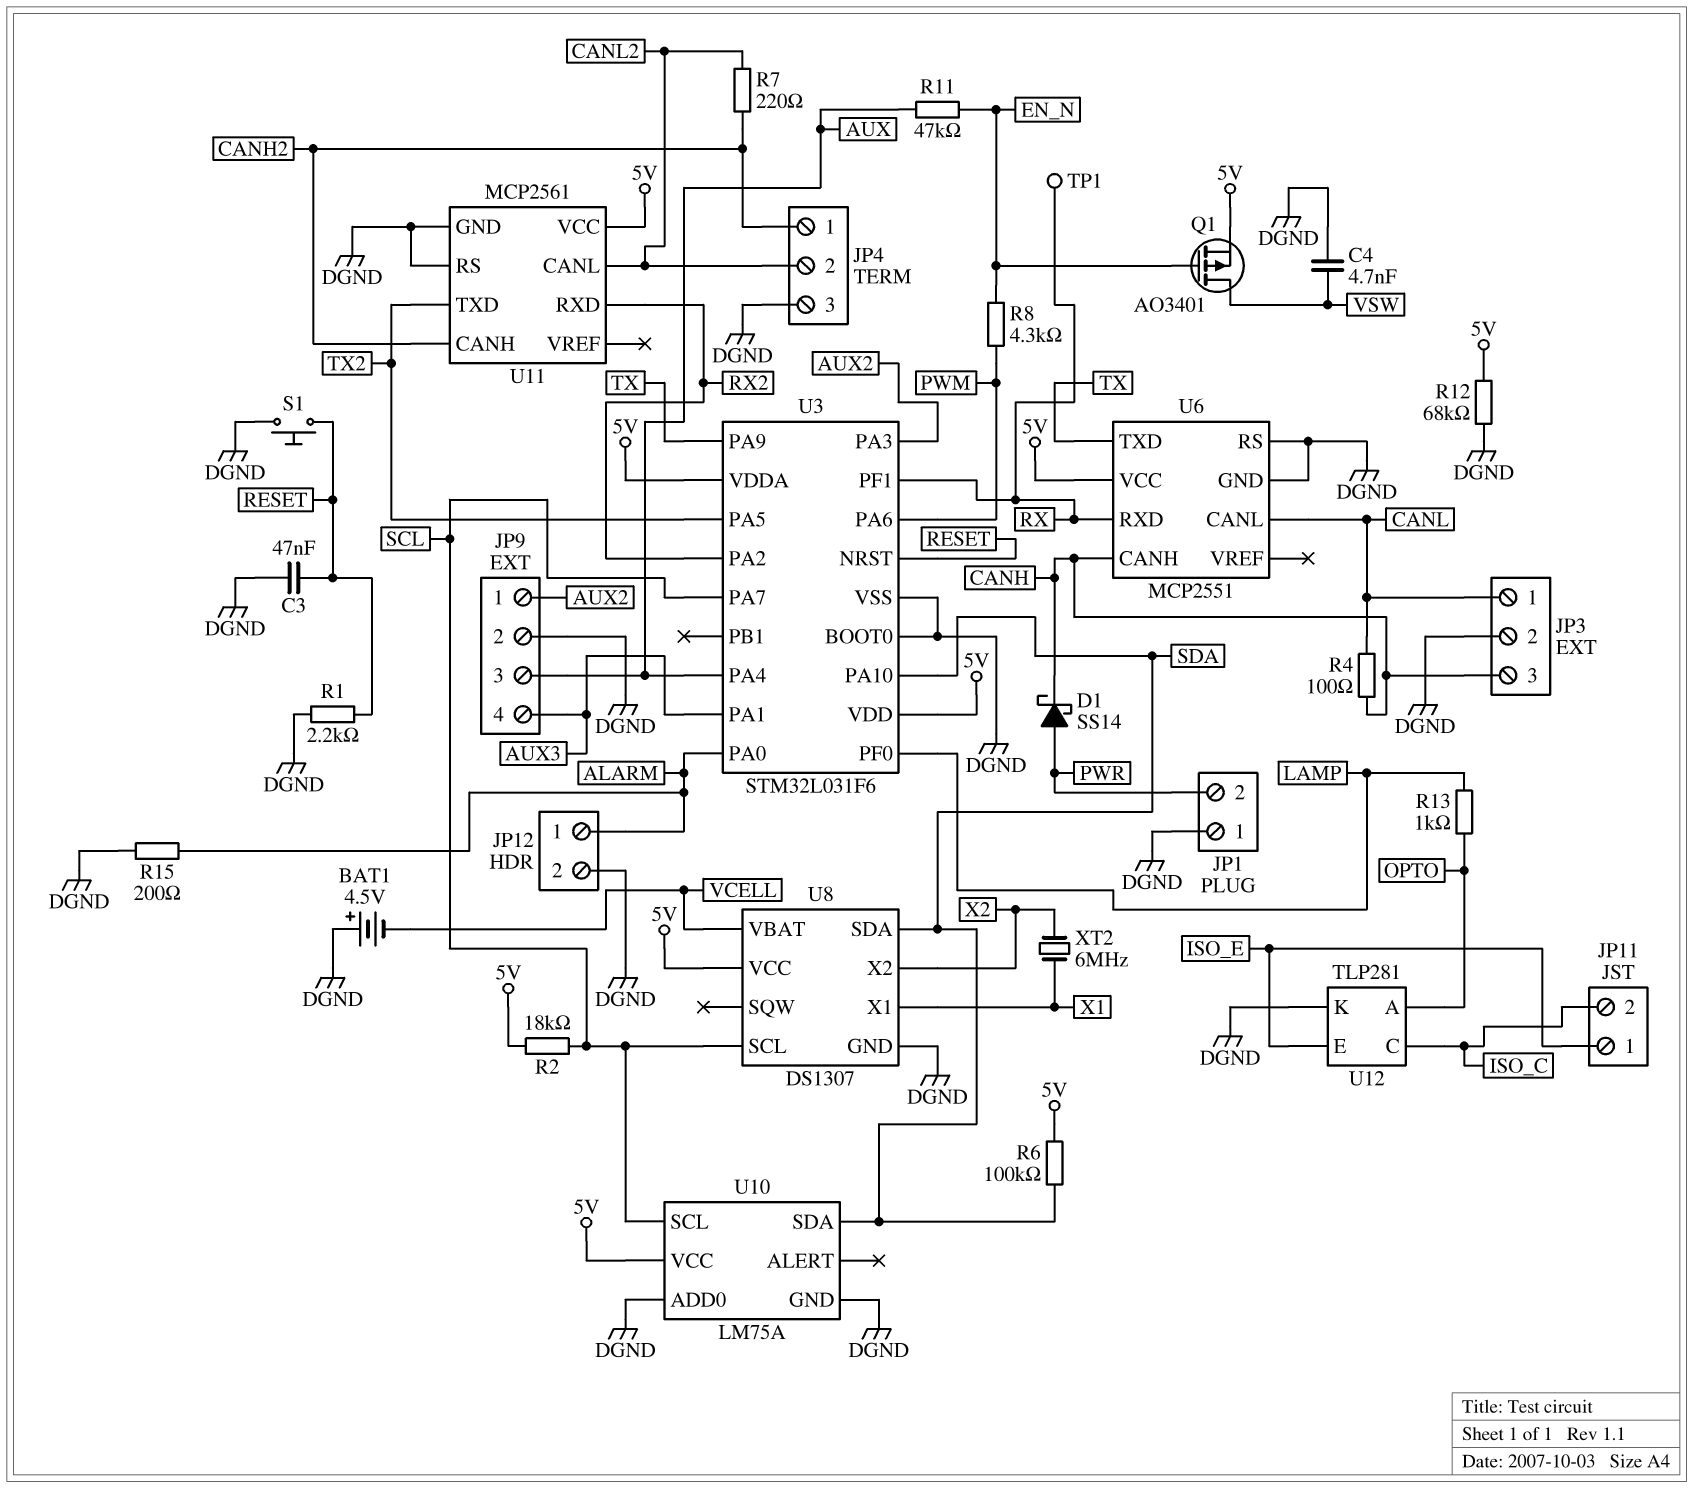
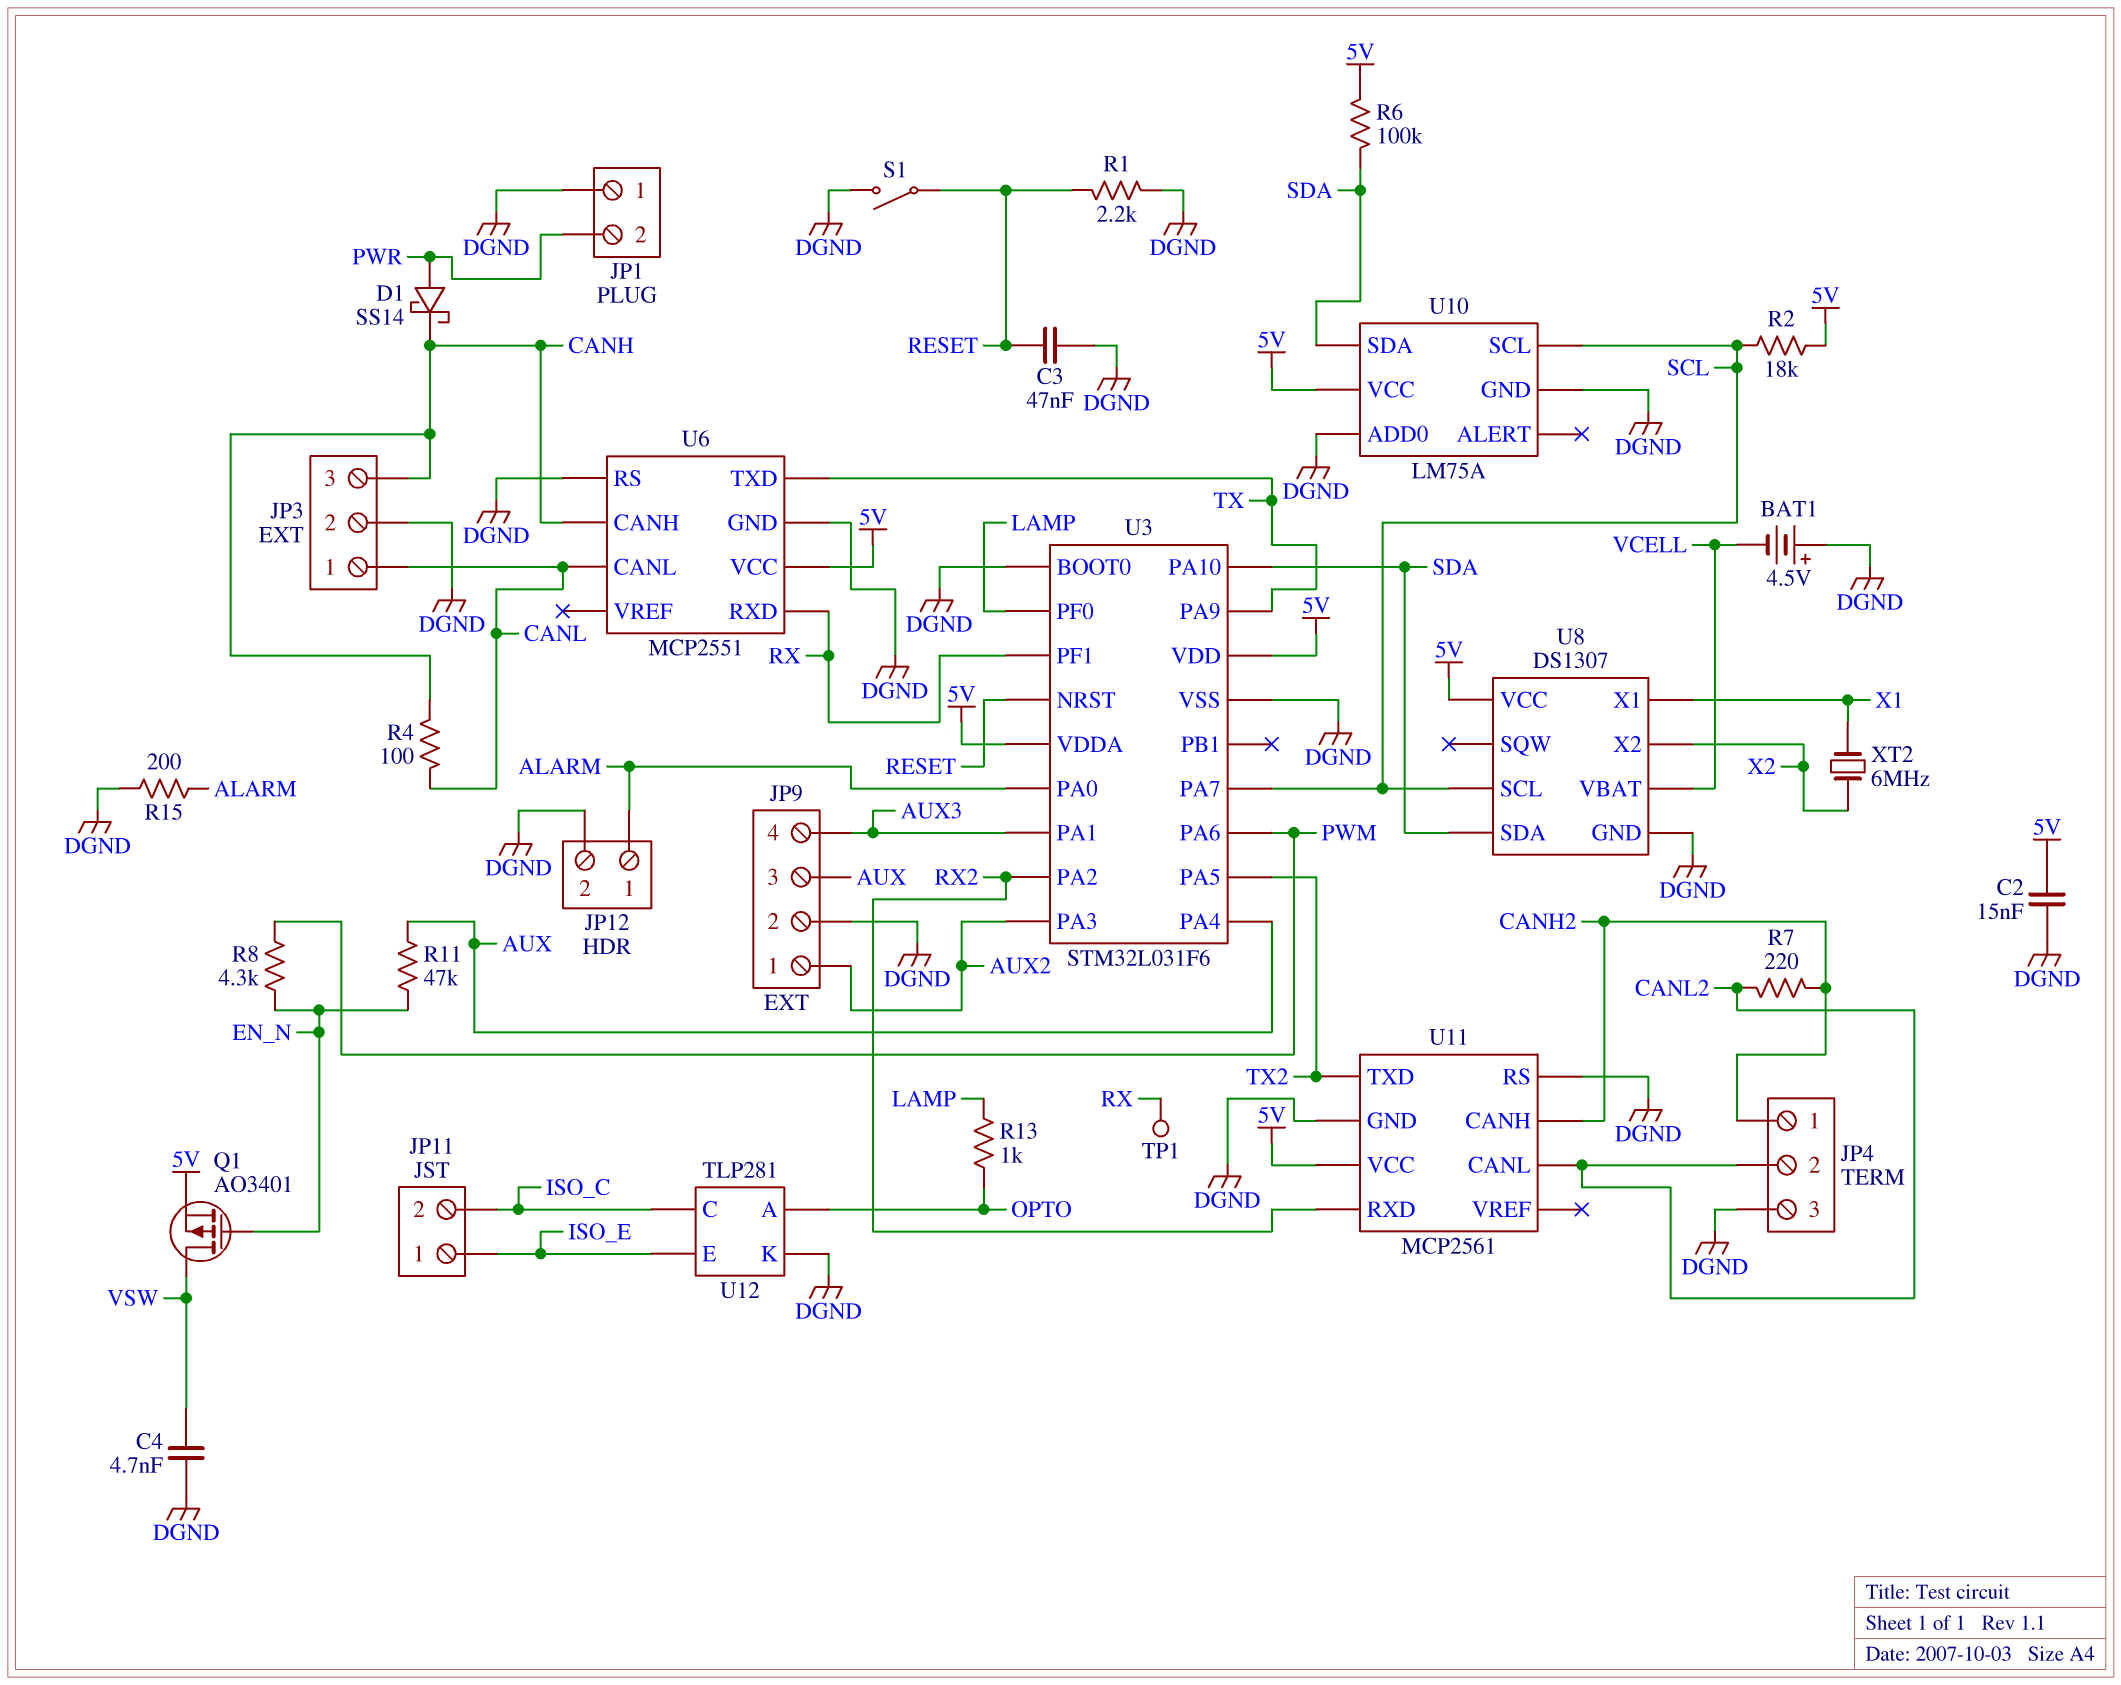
C2: none -> 15nF (5V, DGND)
R12: 68k (5V, DGND) -> none
S1: button (DGND, RESET) -> switch (DGND, RESET)

